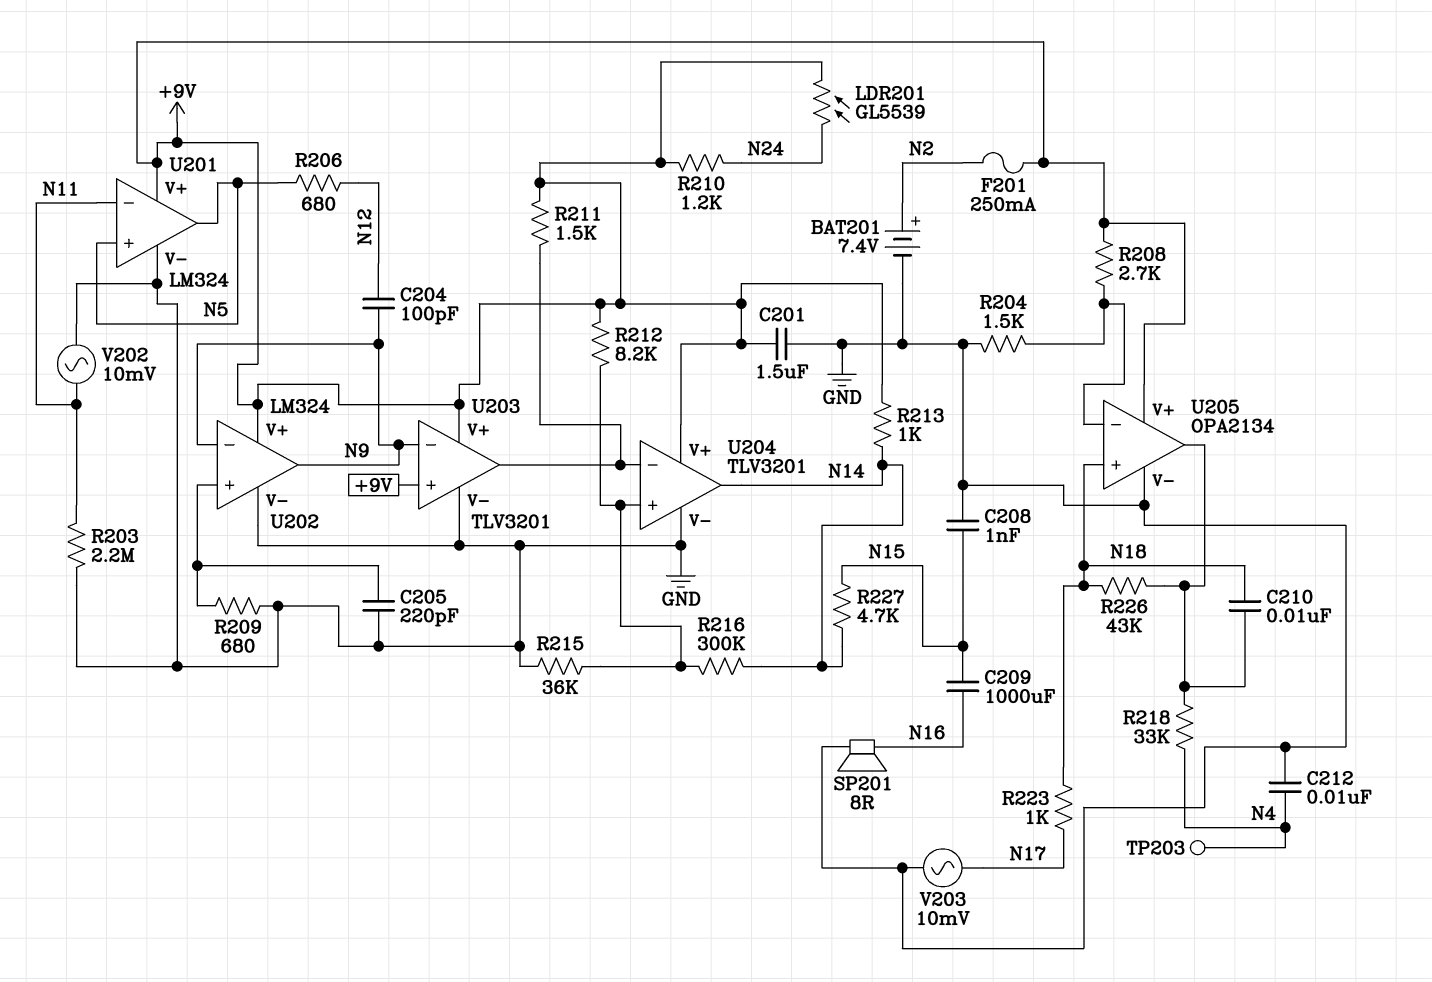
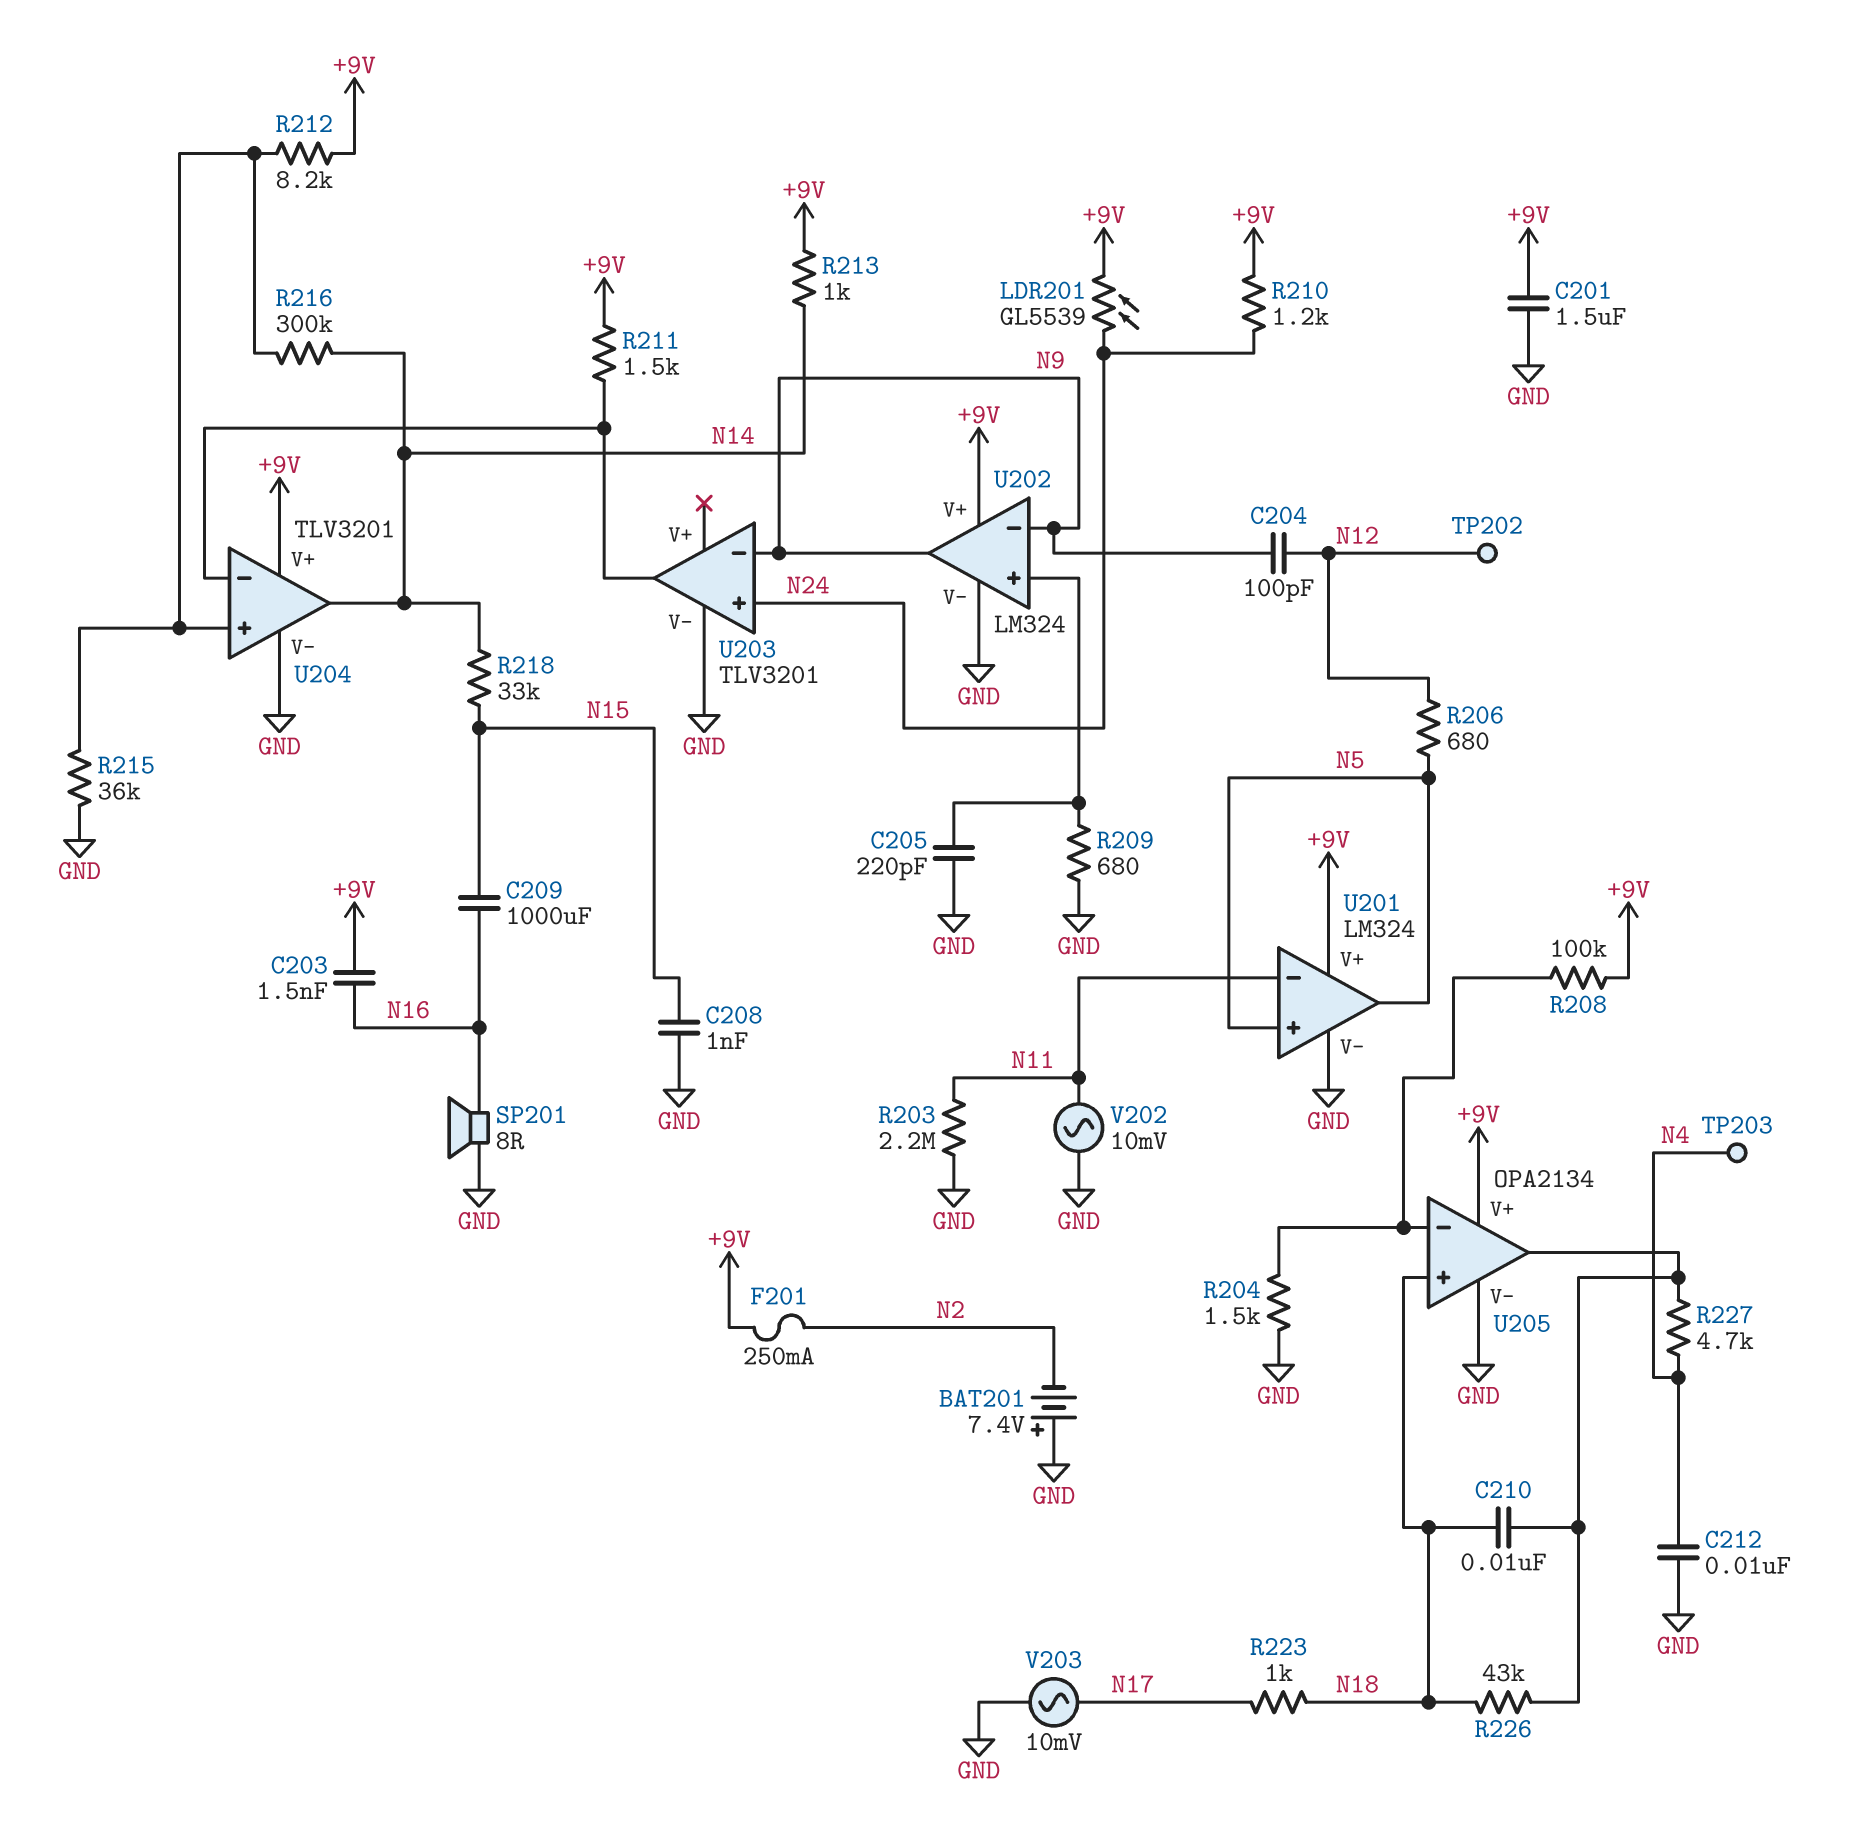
BAT201: 7.4V (plus N2, minus GND) -> 7.4V (plus GND, minus N2)
C203: none -> 1.5nF (+9V, N16)
R208: 2.7k (+9V, U205/in-) -> 100k (+9V, U205/in-)
R218: 33k (N4, U205/out) -> 33k (N14, N15)
R227: 4.7k (N14, N15) -> 4.7k (N4, U205/out)
TP202: none -> test point (N12)
U203 pin V+: +9V -> none
U203 pin in+: +9V -> N24

